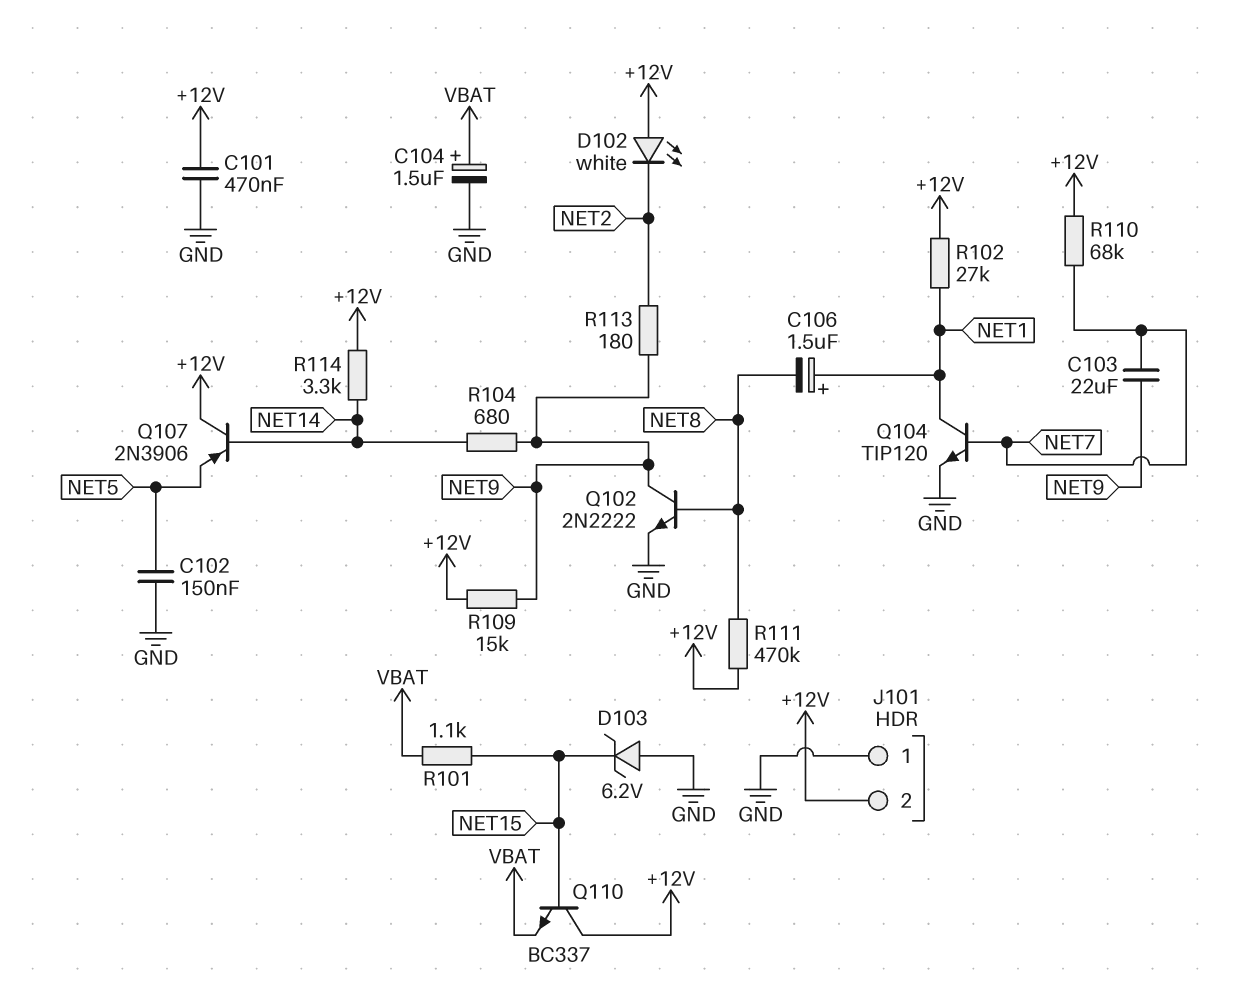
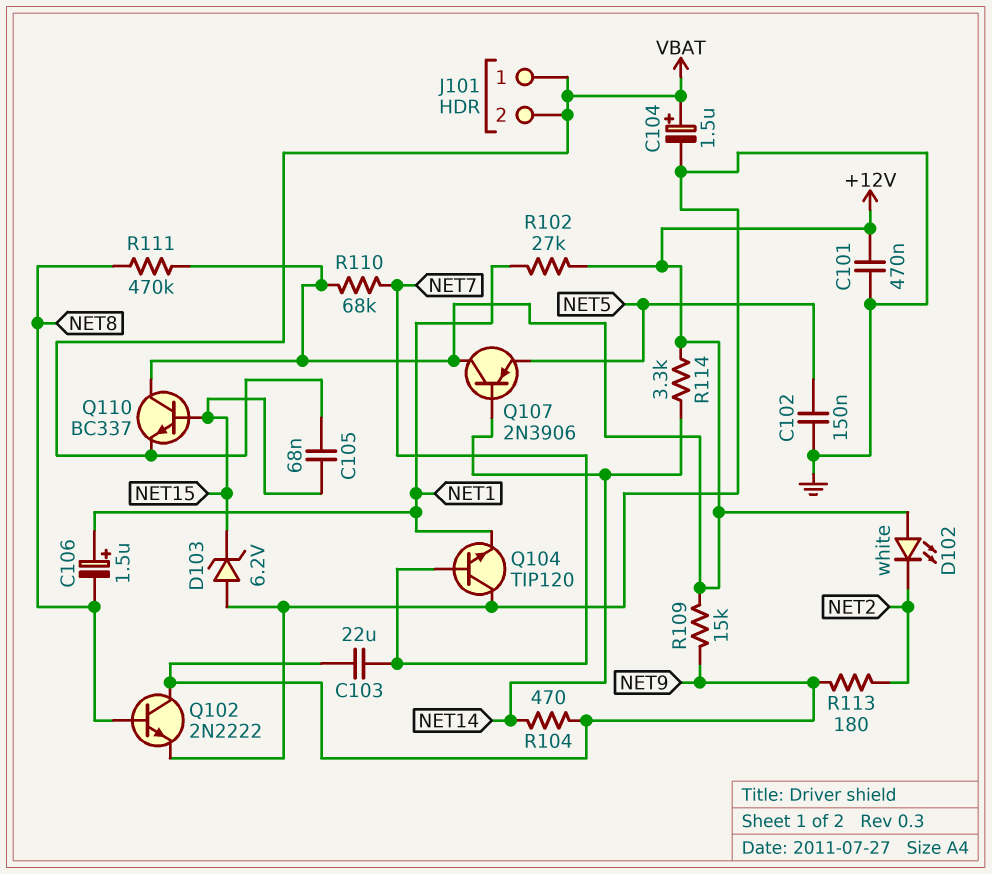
C105: none -> 68nF (NET15, VBAT)
J101 pin 1: GND -> VBAT
J101 pin 2: +12V -> VBAT
Q104: NPN TIP120 (B NET7, C NET1, E GND) -> NPN TIP120 (B NET7, C GND, E NET1)
R101: 1.1k (NET15, VBAT) -> none
R104: 680 (NET9, NET14) -> 470 (NET9, NET14)

